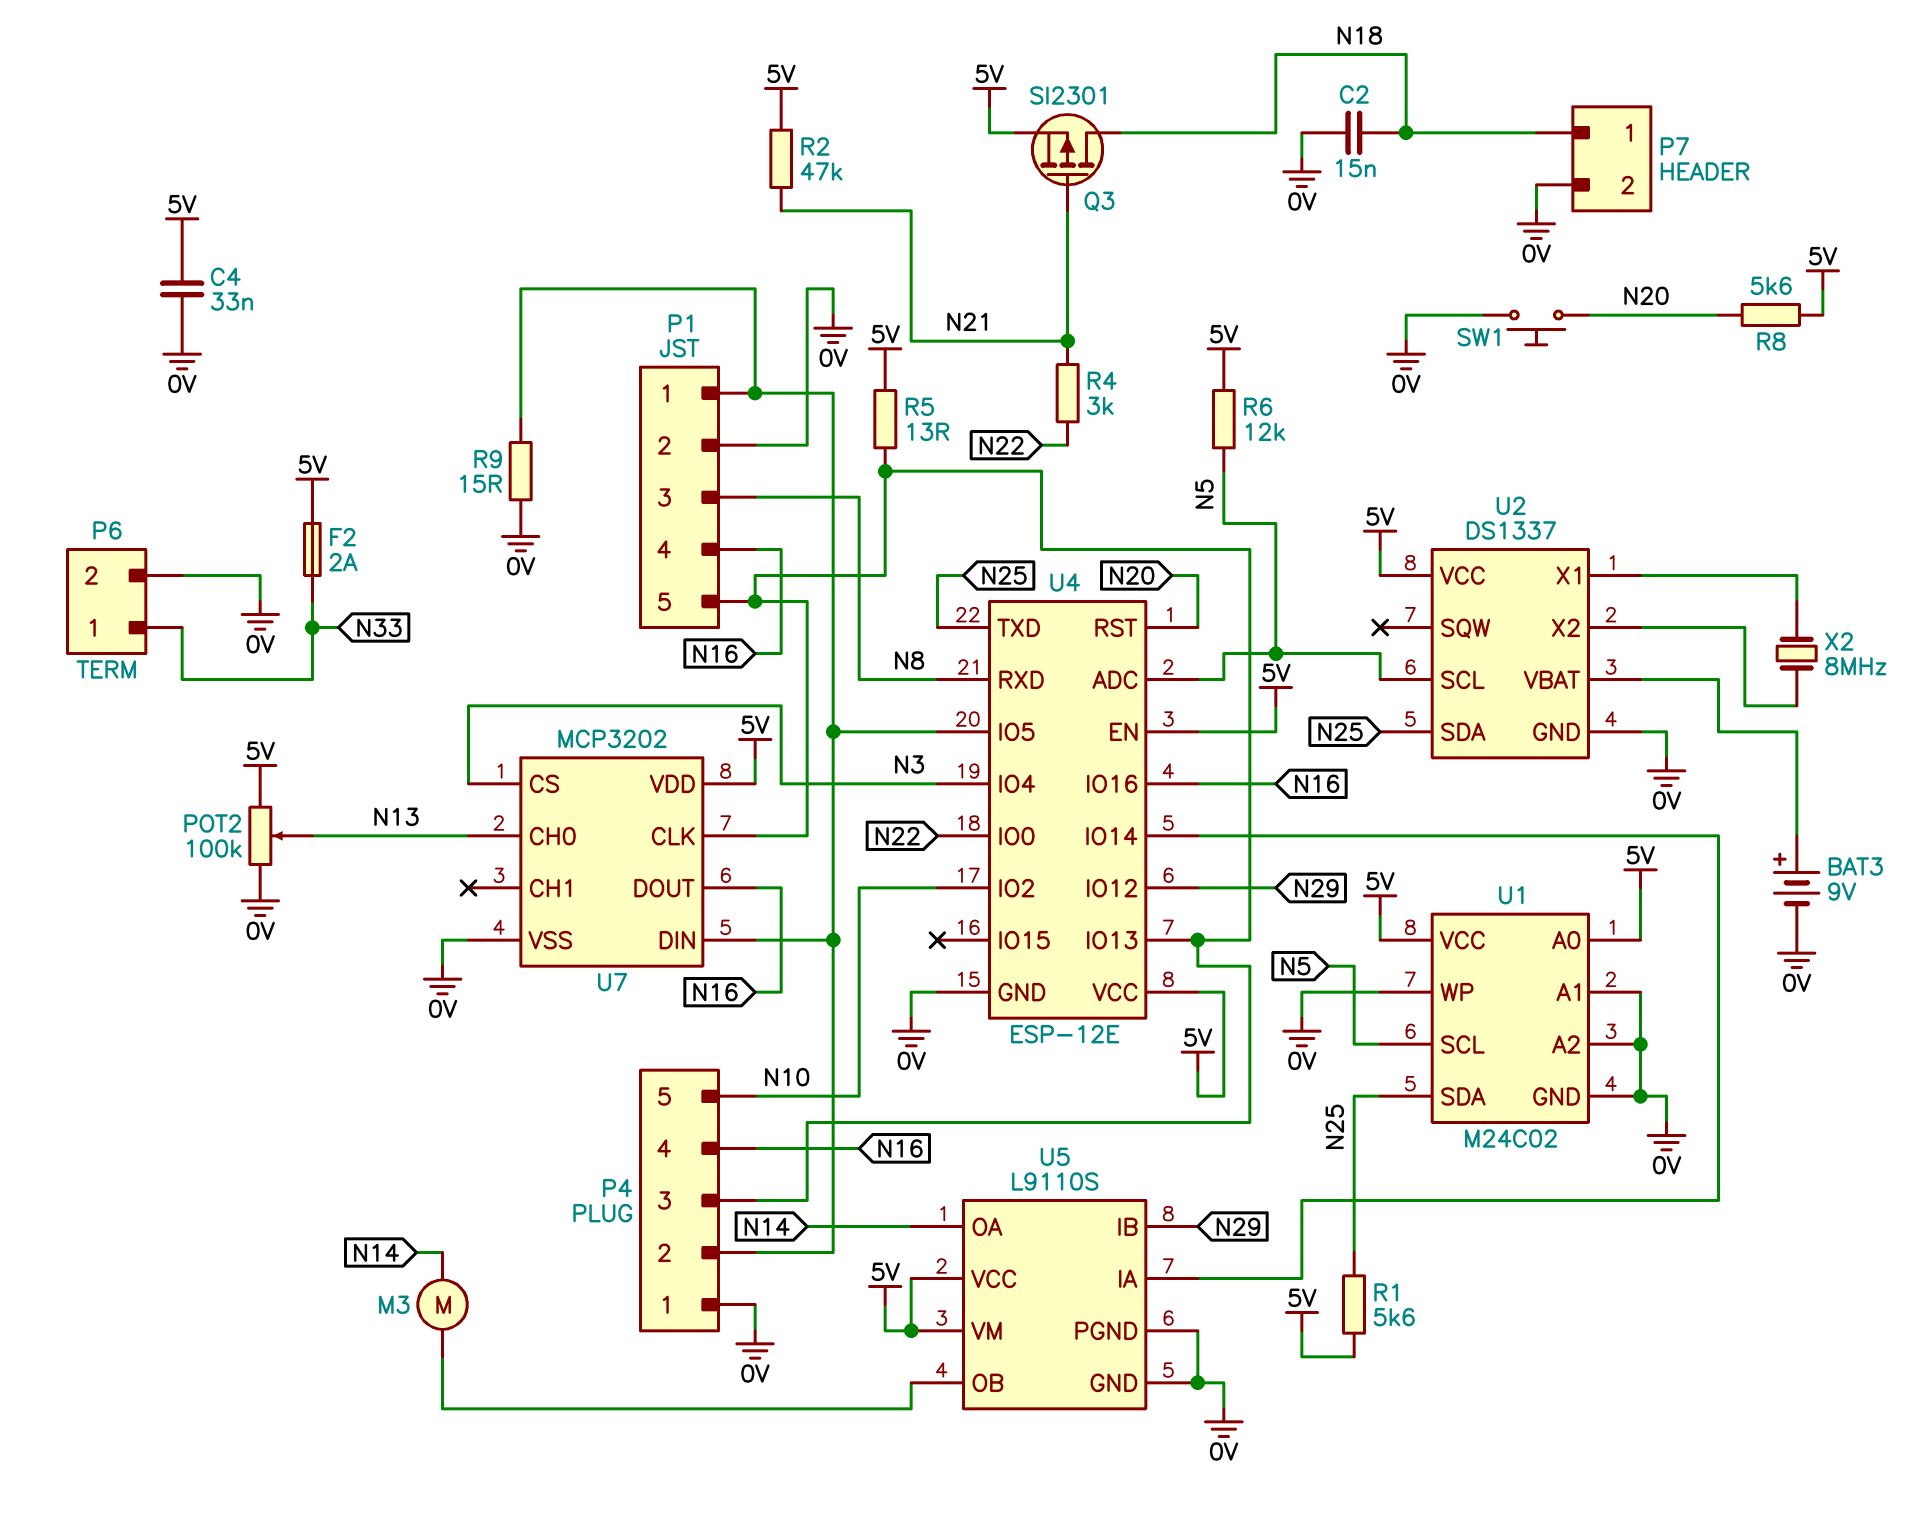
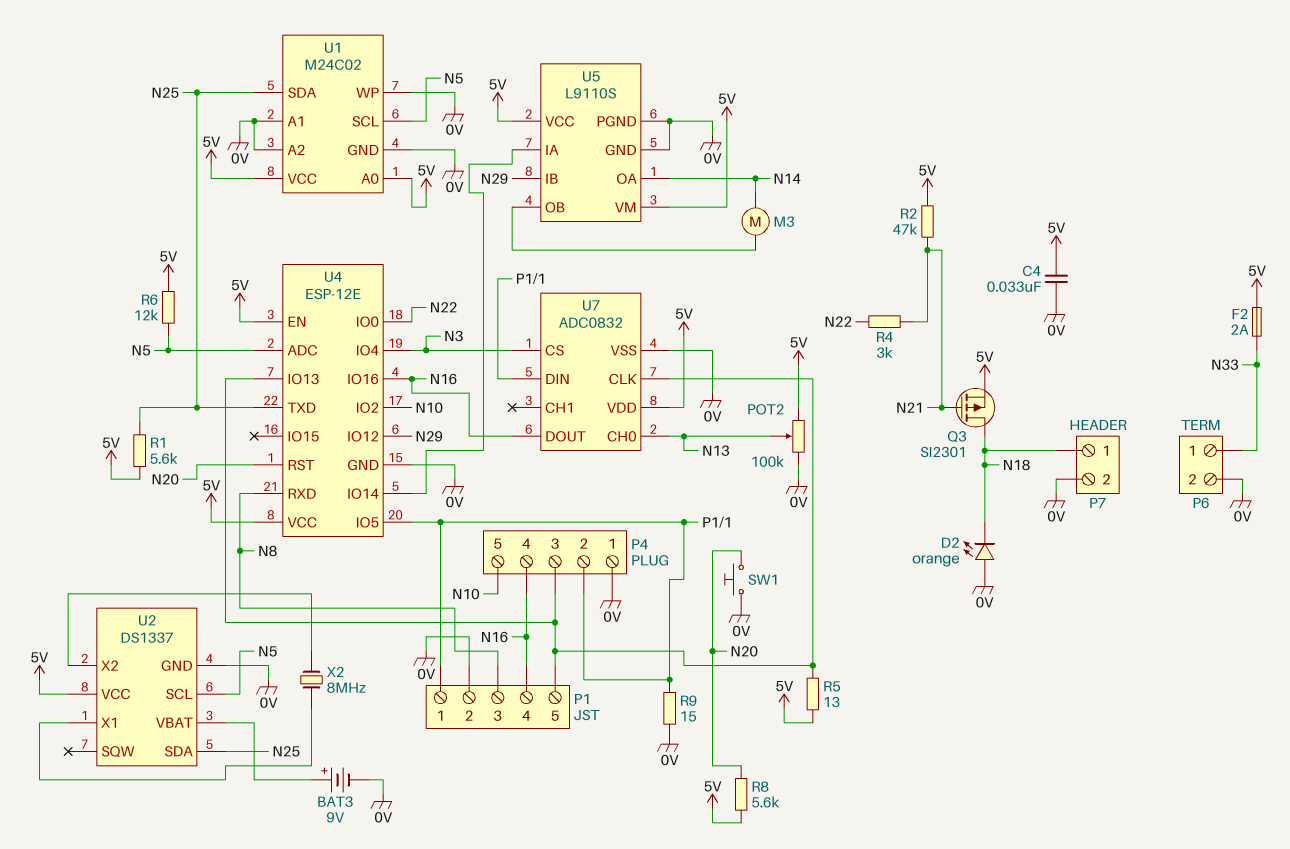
C2: 15nF (0V, N18) -> none
D2: none -> LED orange (A 0V, K N18)
U7: MCP3202 -> ADC0832

